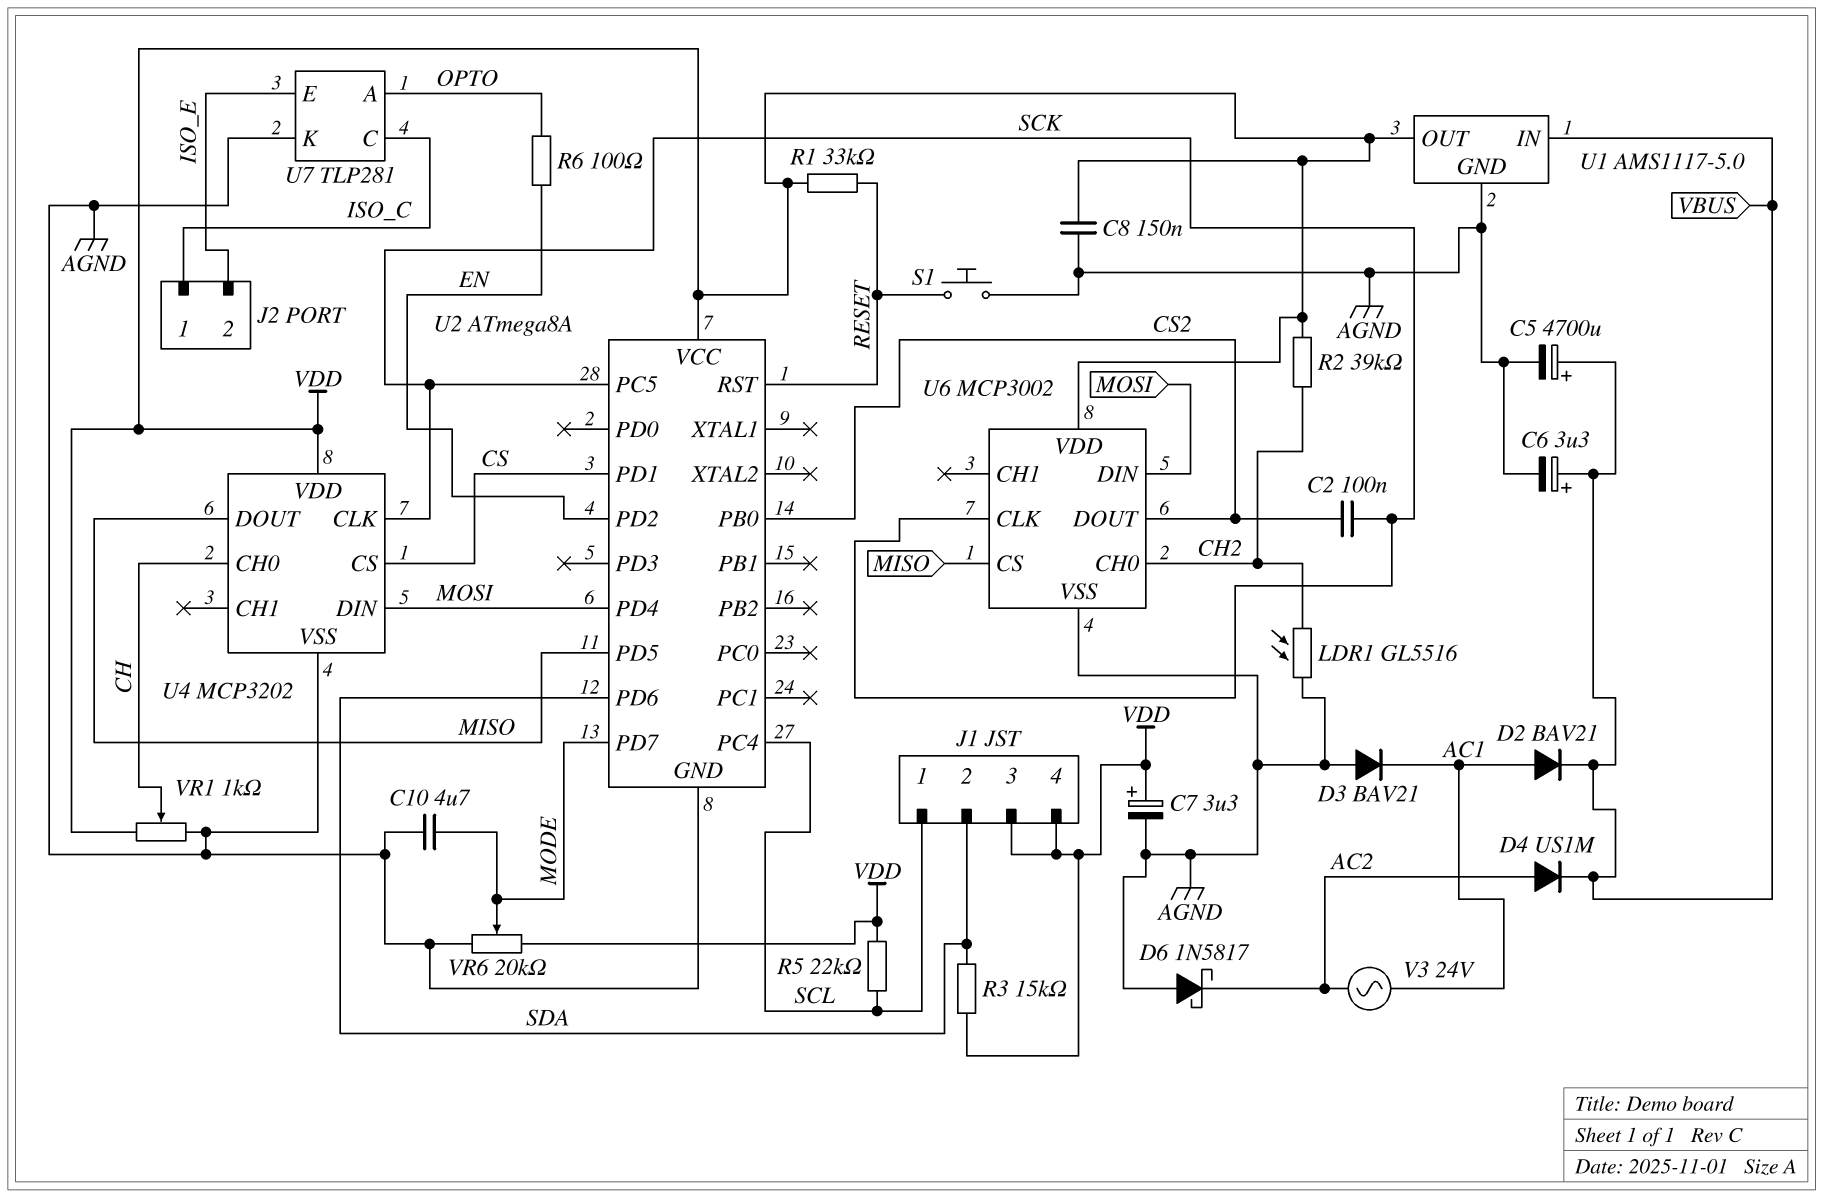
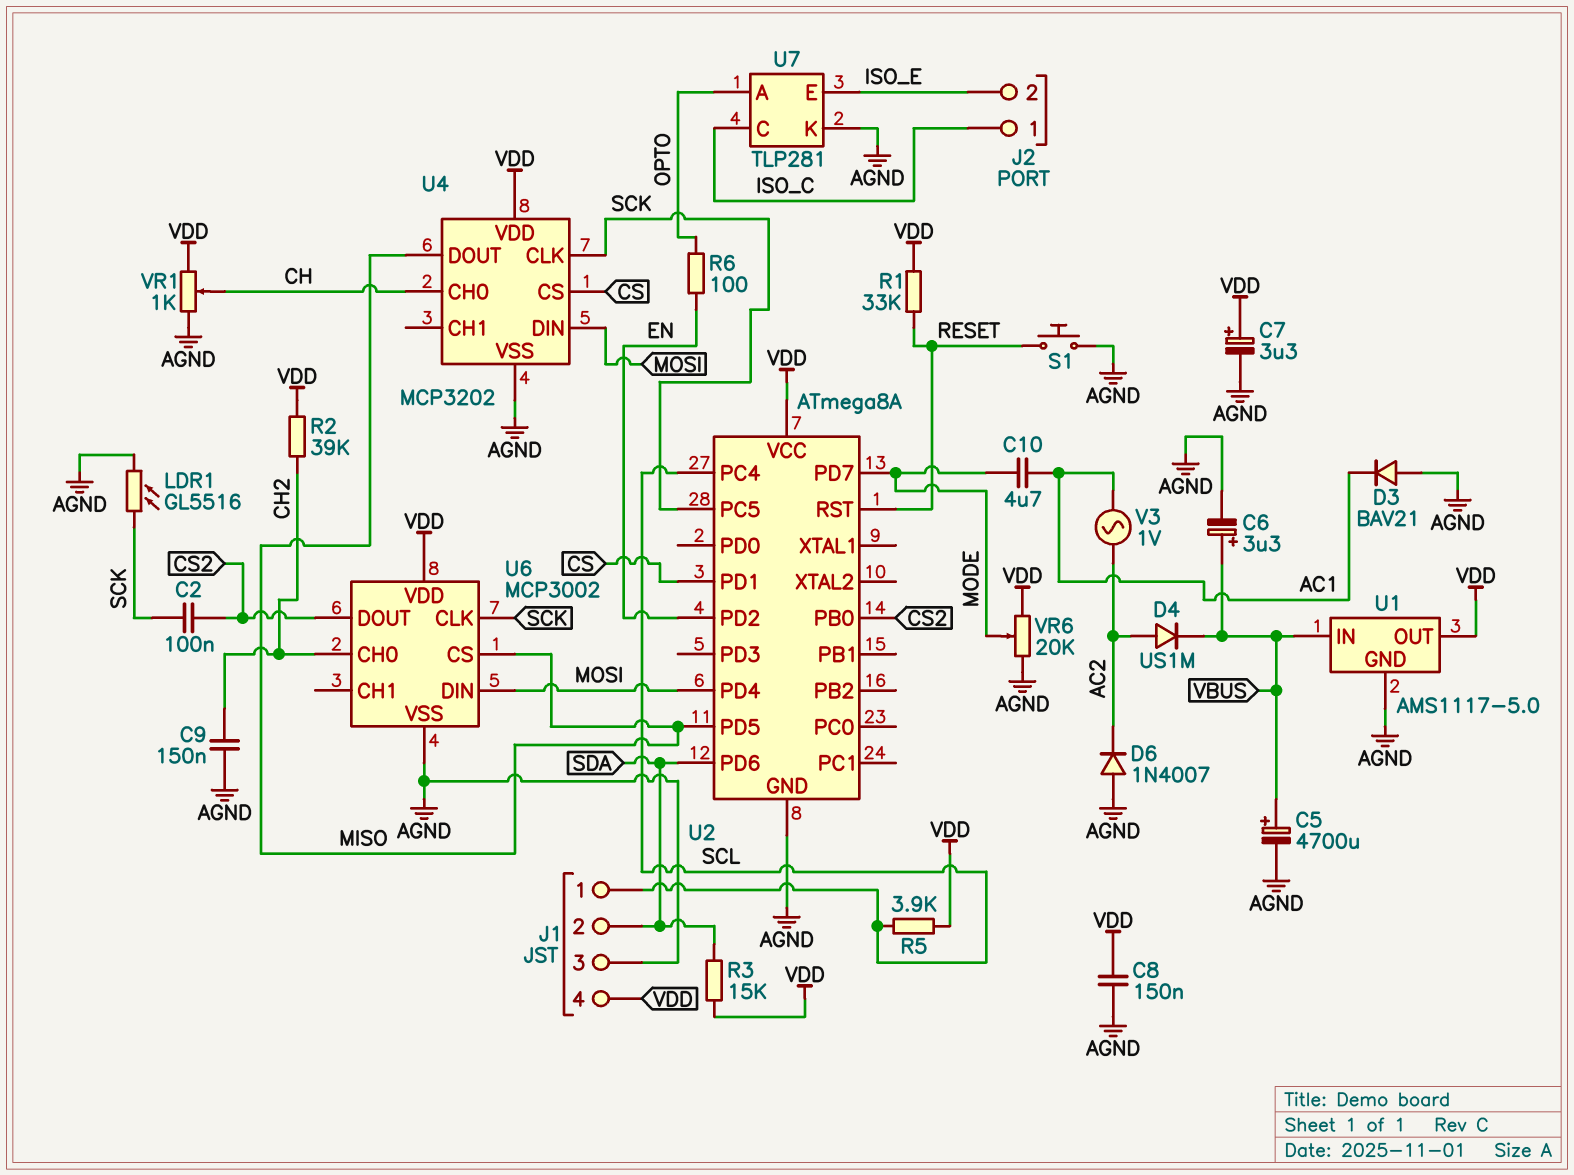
C9: none -> 150nF (AGND, CH2)
C10: 4.7uF (AGND, MODE) -> 4.7uF (AC1, MODE)
D2: diode BAV21 (A AC1, K VBUS) -> none
D6: schottky 1N5817 (A AGND, K AC2) -> diode 1N4007 (A AGND, K AC2)
J1 pin 3: VDD -> AGND
LDR1: GL5516 (AGND, CH2) -> GL5516 (AGND, SCK)
R5: 22k (SCL, VDD) -> 3.9k (SCL, VDD)
V3: AC 24V (AC1, AC2) -> AC 1V (AC1, AC2)

